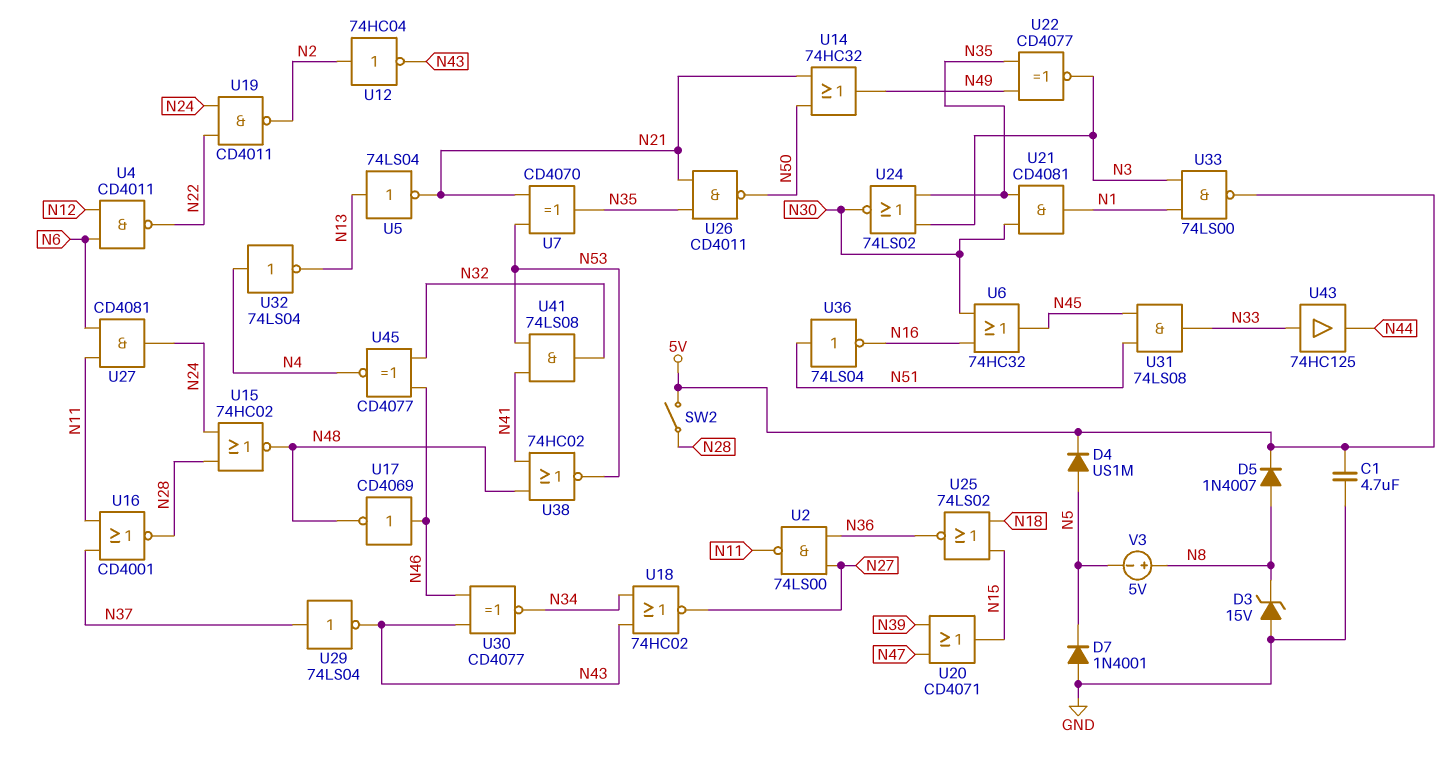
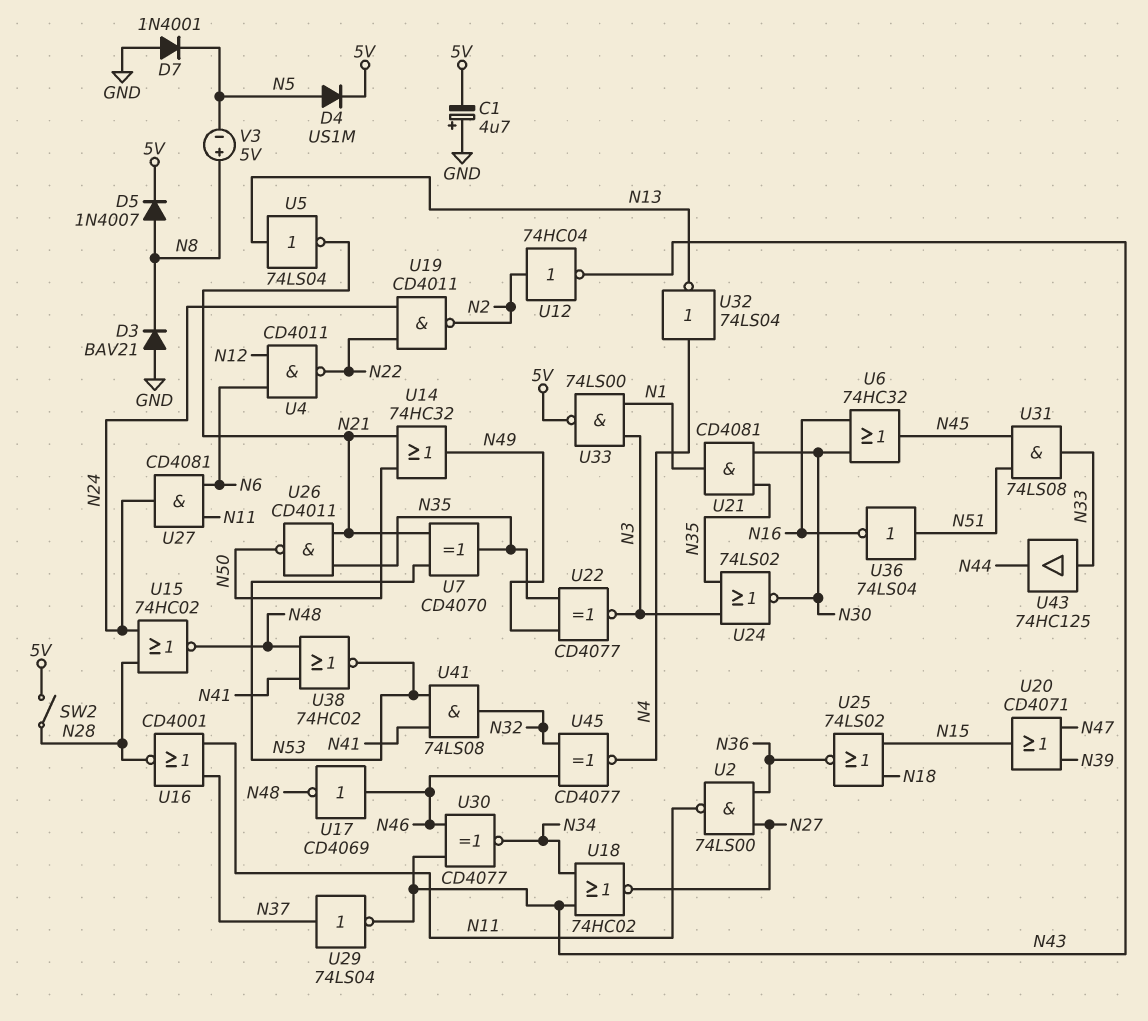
C1: 4.7uF (5V, GND) -> 4.7uF (plus GND, minus 5V)
D3: zener 15V (A GND, K N8) -> diode BAV21 (A GND, K N8)

